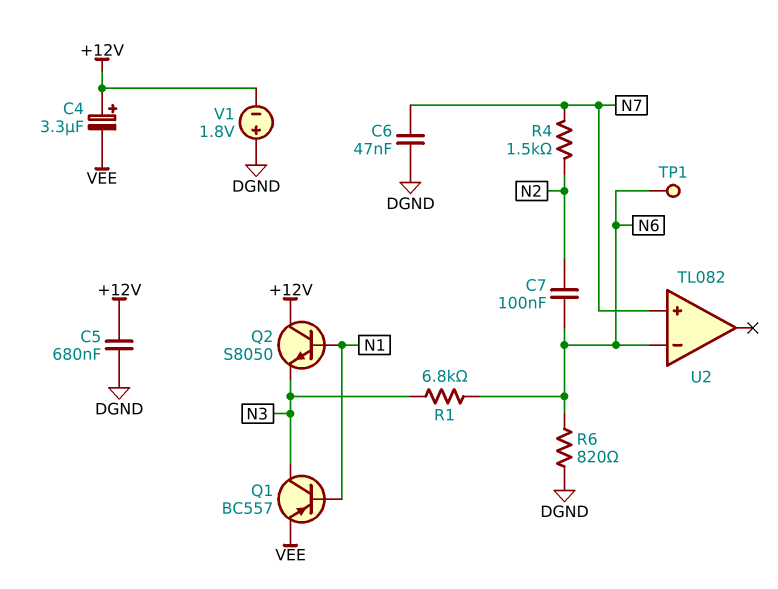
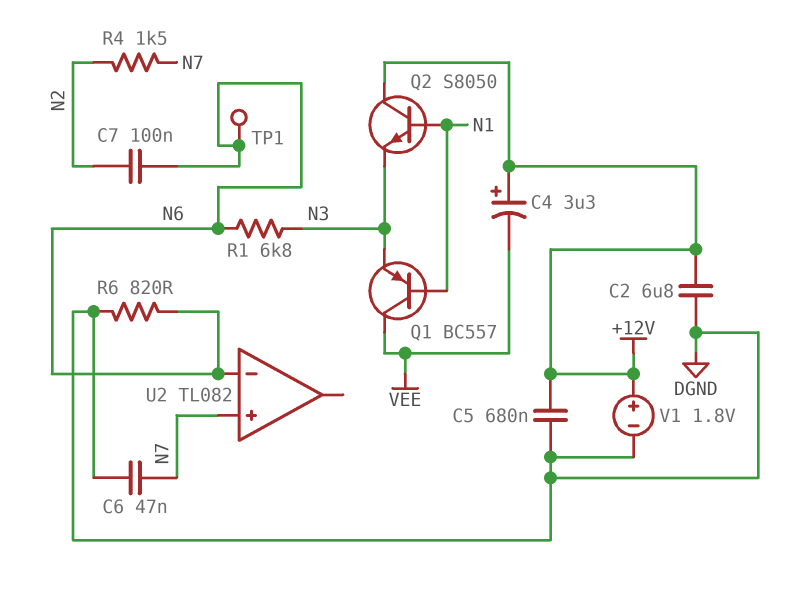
C2: none -> 6.8uF (+12V, DGND)
Q1: PNP BC557 (B N1, C N3, E VEE) -> PNP BC557 (B N1, C VEE, E N3)
V1: 1.8V (plus DGND, minus +12V) -> 1.8V (plus +12V, minus DGND)

